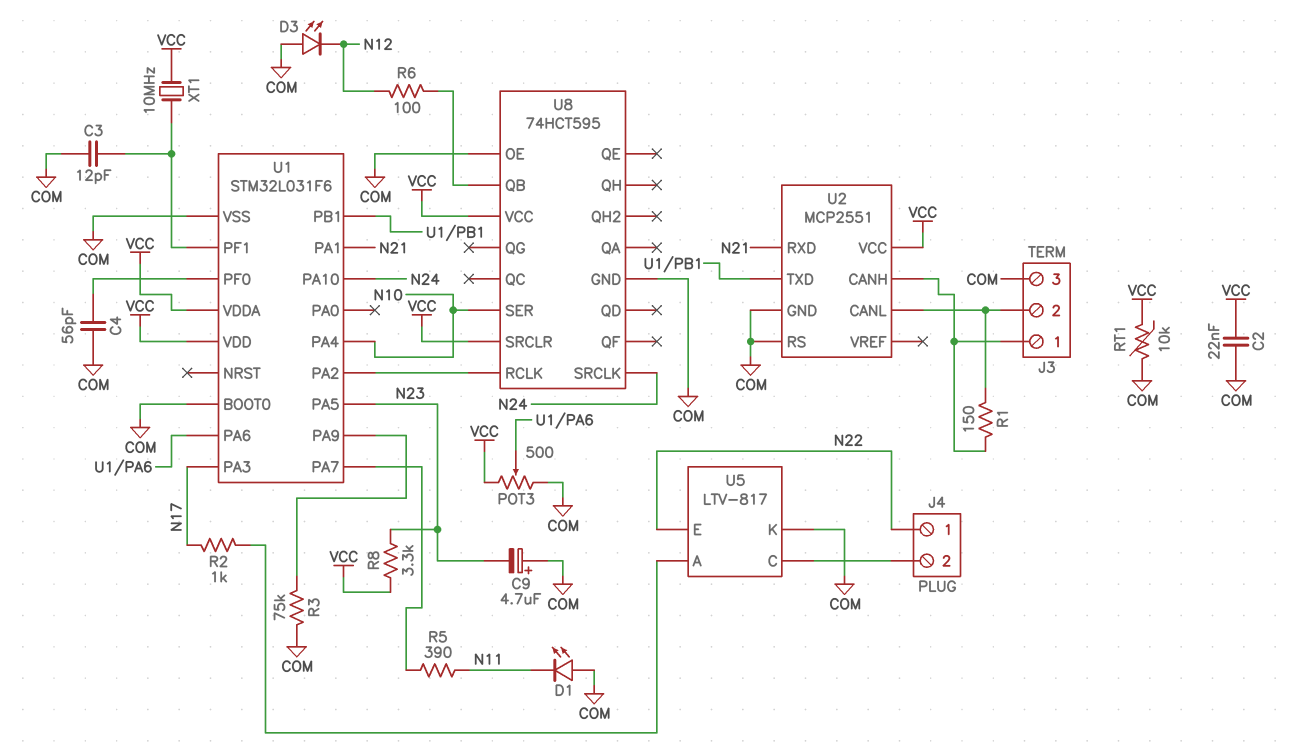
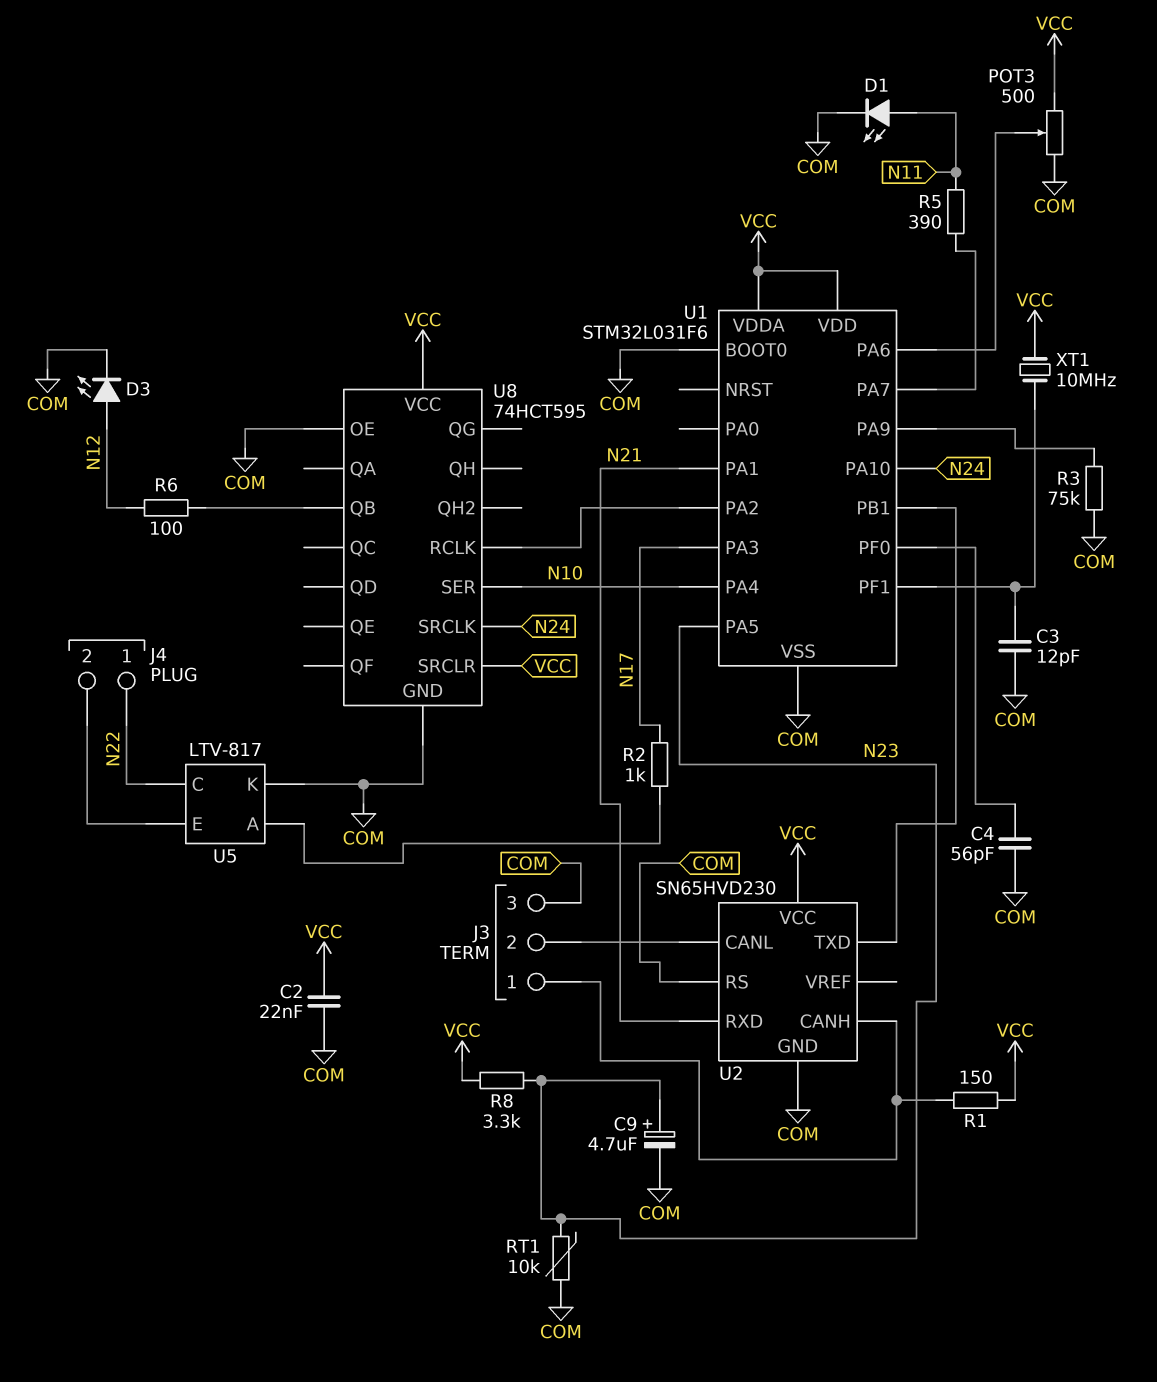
C9: 4.7uF (plus COM, minus N23) -> 4.7uF (plus N23, minus COM)
D1: LED (A COM, K N11) -> LED (A N11, K COM)
D3: LED (A COM, K N12) -> LED (A N12, K COM)
R1: 150 (J3/1, J3/2) -> 150 (J3/1, VCC)
RT1: 10k (COM, VCC) -> 10k (COM, N23)
U2: MCP2551 -> SN65HVD230
U5 pin C: J4/2 -> N22
U5 pin E: N22 -> J4/2

